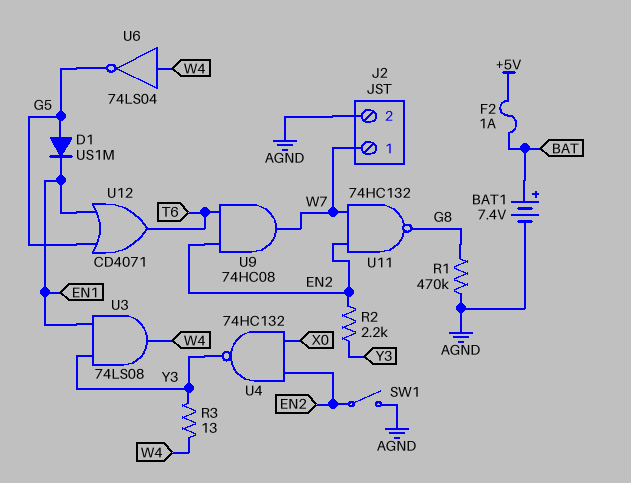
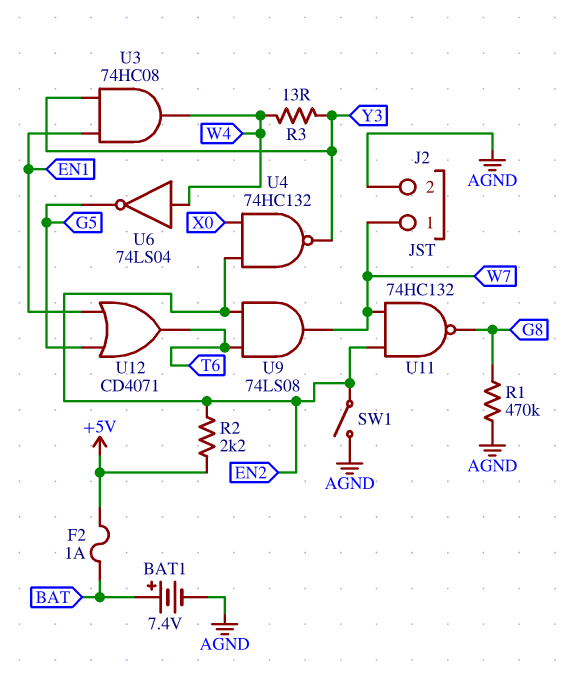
D1: diode US1M (A G5, K EN1) -> none
R2: 2.2k (EN2, Y3) -> 2.2k (+5V, EN2)
U3: AND 74LS08 (in EN1, in Y3, out W4) -> AND 74HC08 (in EN1, in Y3, out W4)
U9: AND 74HC08 (in EN2, in T6, out W7) -> AND 74LS08 (in EN2, in T6, out W7)

